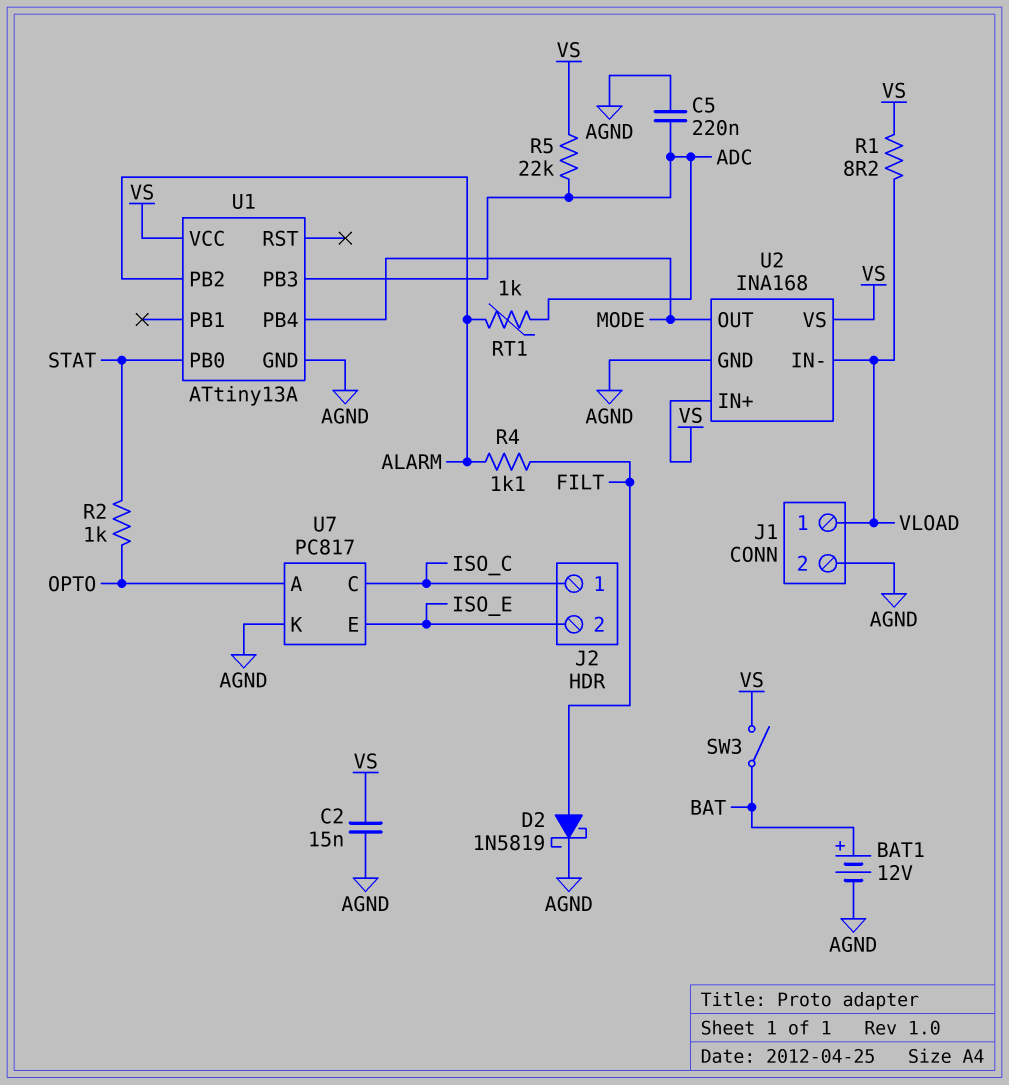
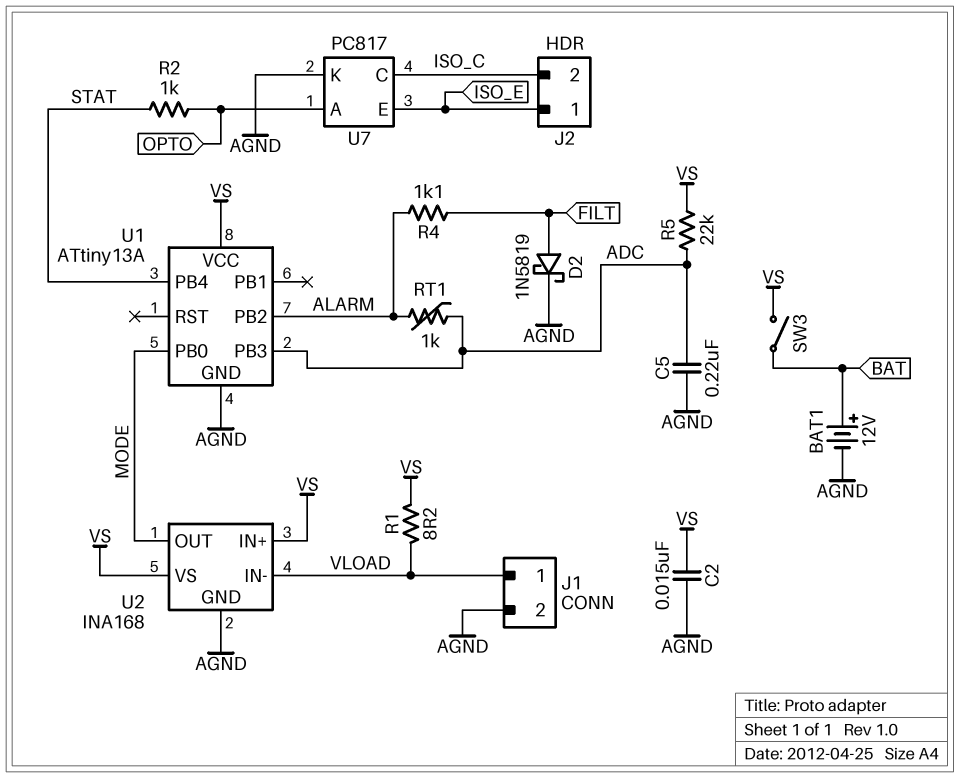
J2 pin 1: ISO_C -> ISO_E
J2 pin 2: ISO_E -> ISO_C
U1 pin PB0: STAT -> MODE
U1 pin PB4: MODE -> STAT

